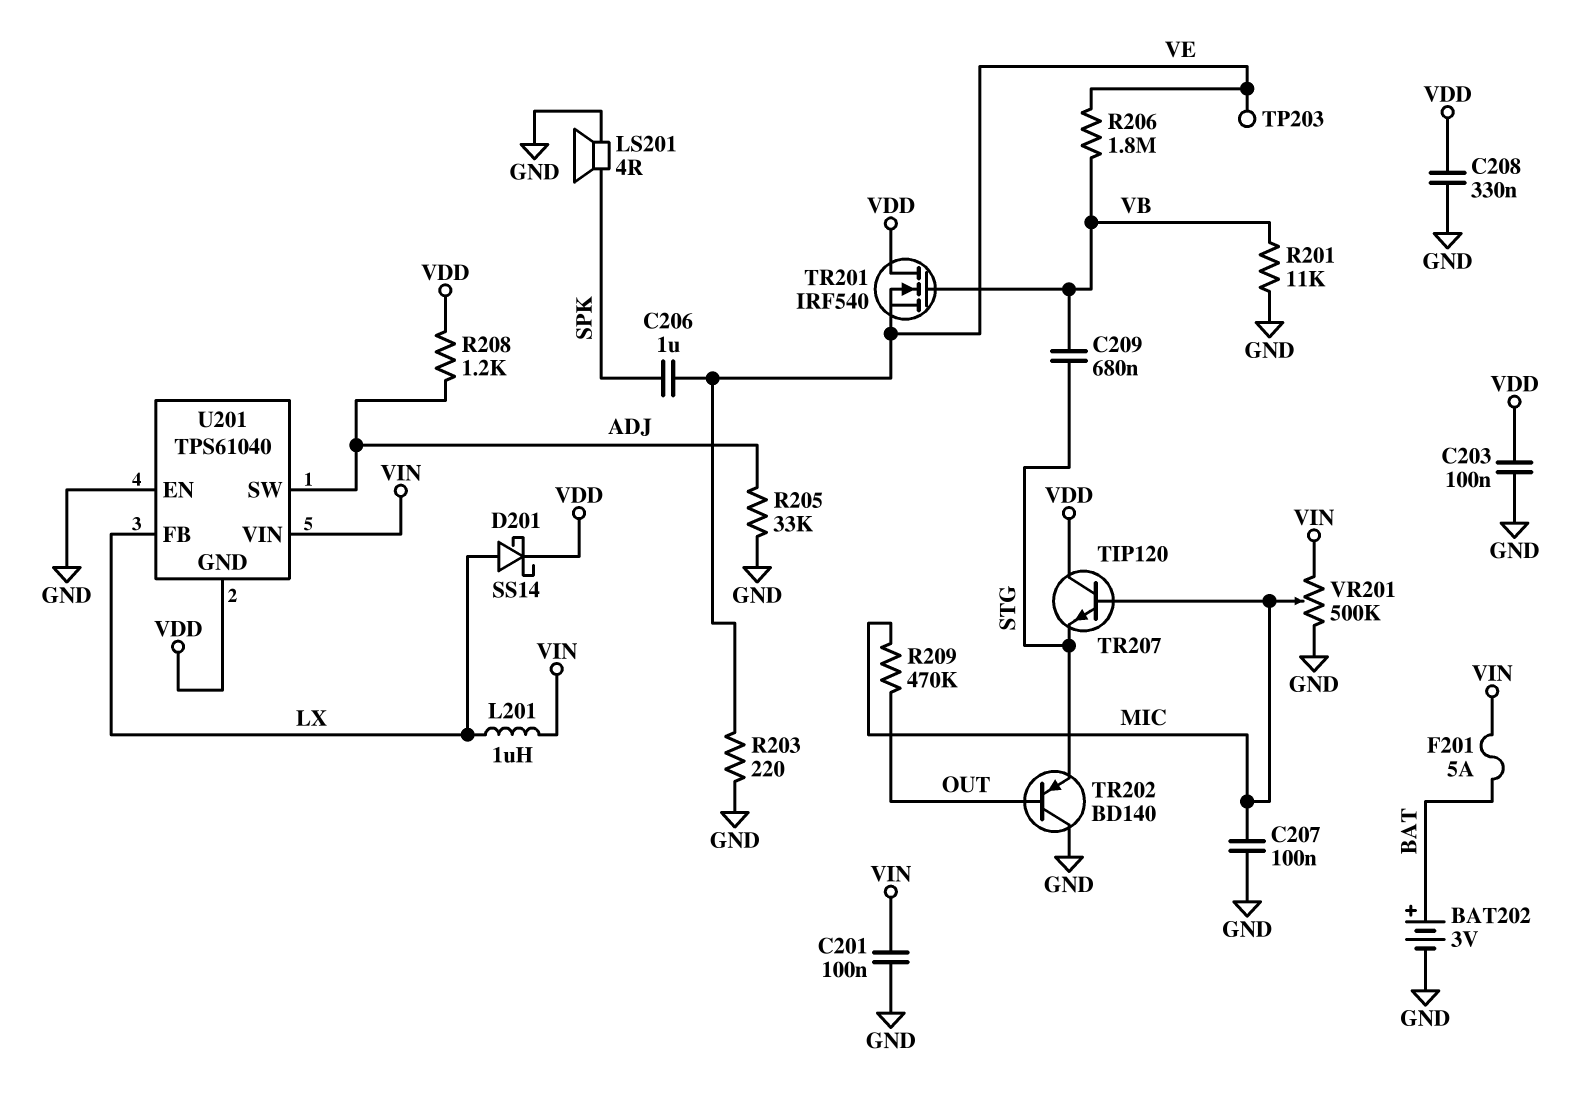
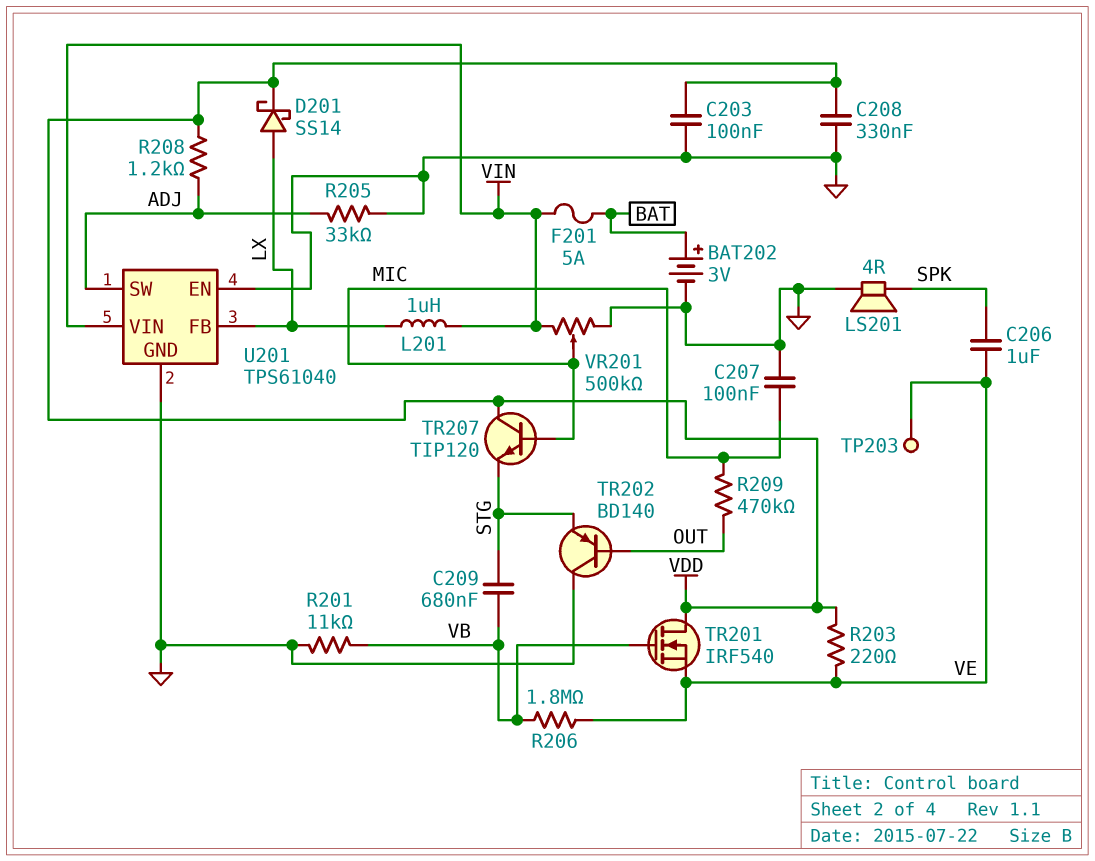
C201: 100nF (GND, VIN) -> none
R203: 220 (GND, VE) -> 220 (VDD, VE)
U201 pin GND: VDD -> GND

